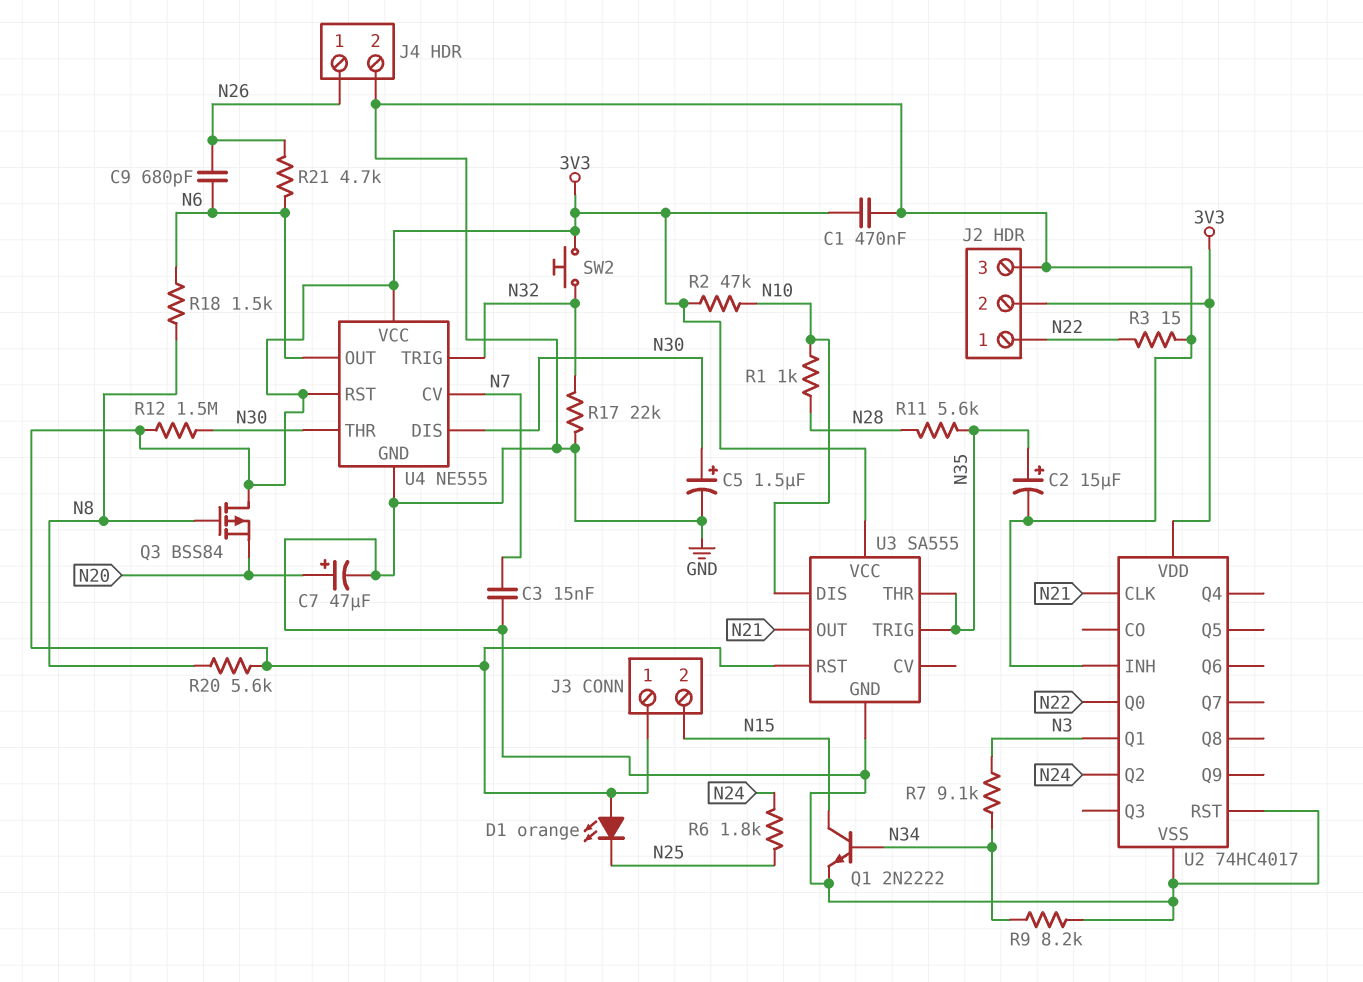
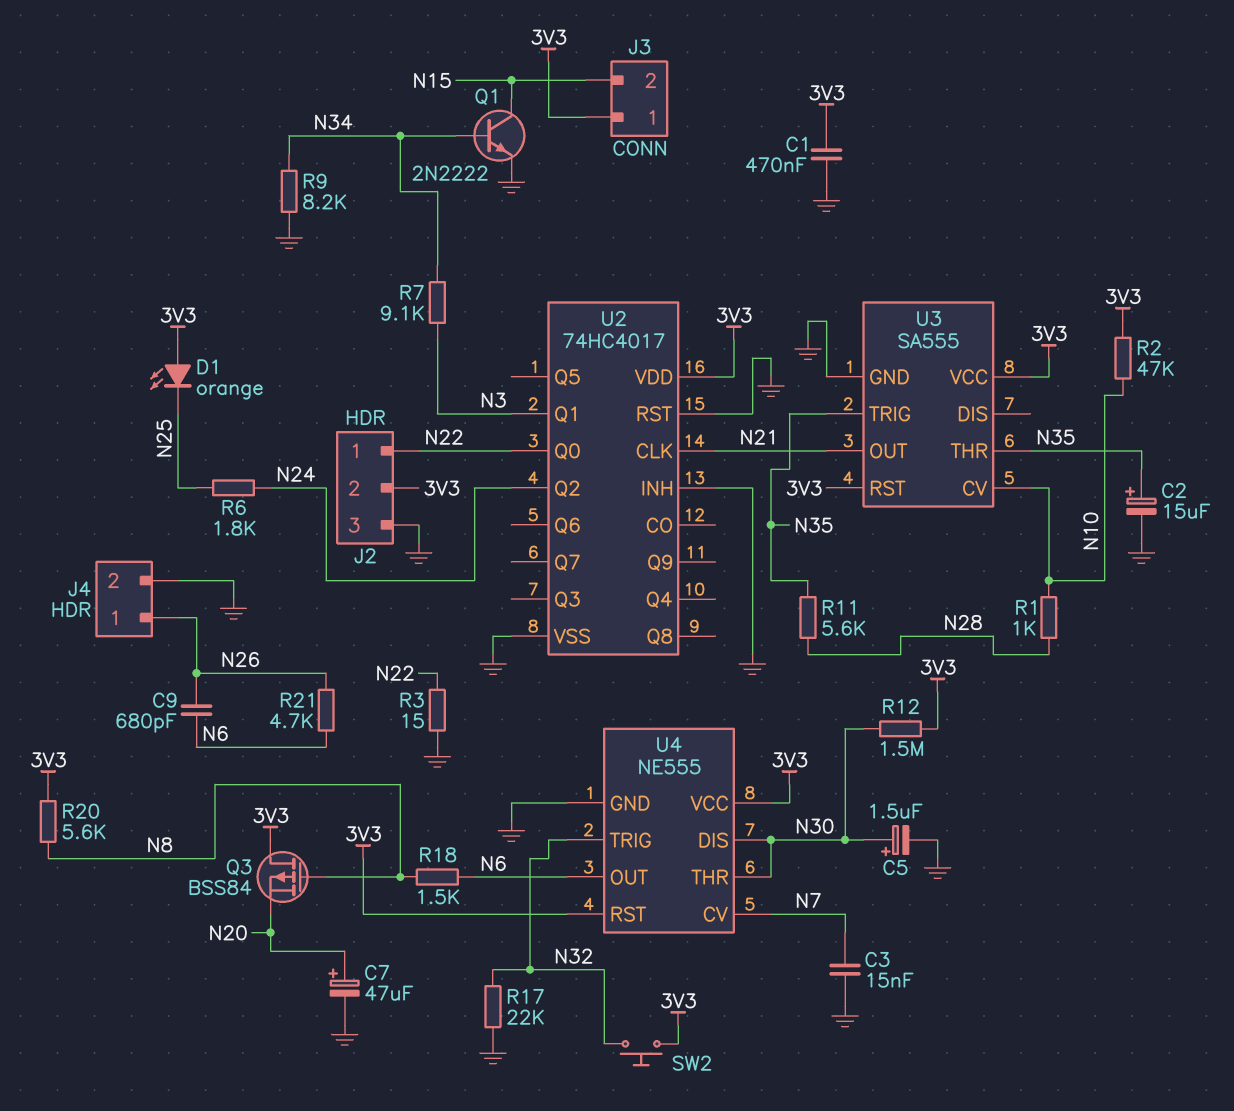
U3 pin CV: none -> N10
U3 pin DIS: N10 -> none

